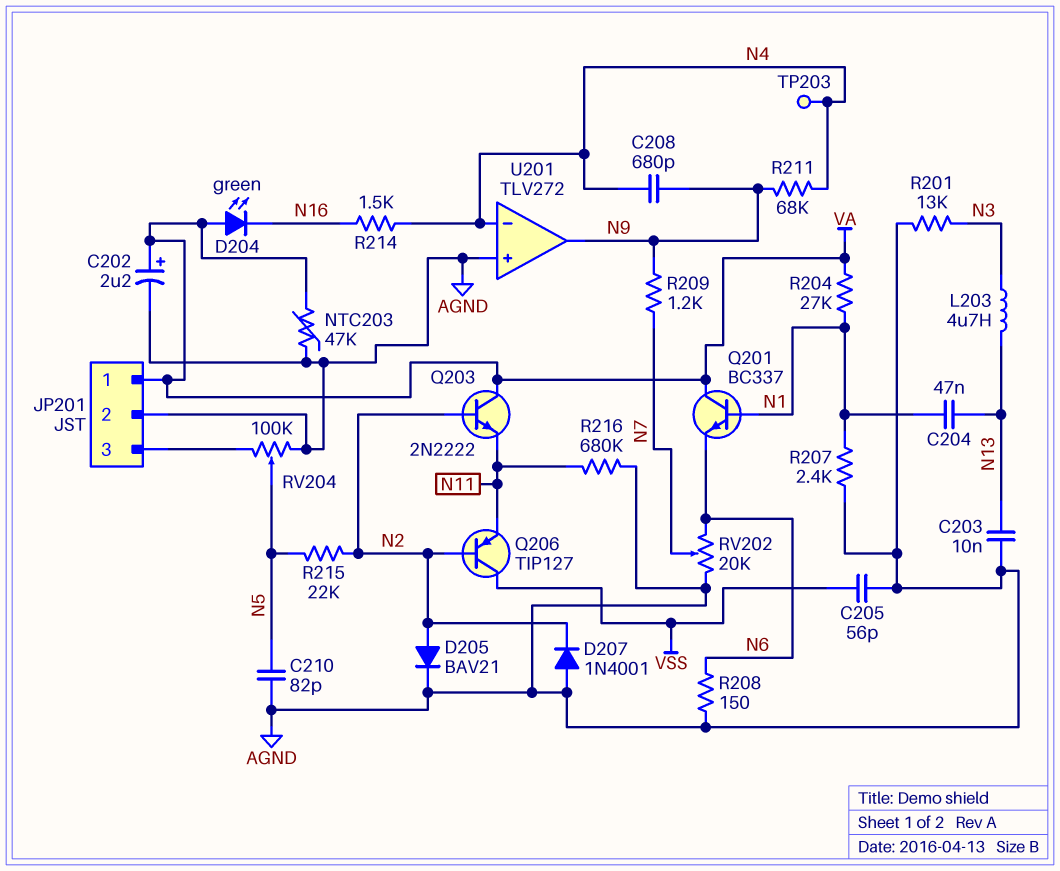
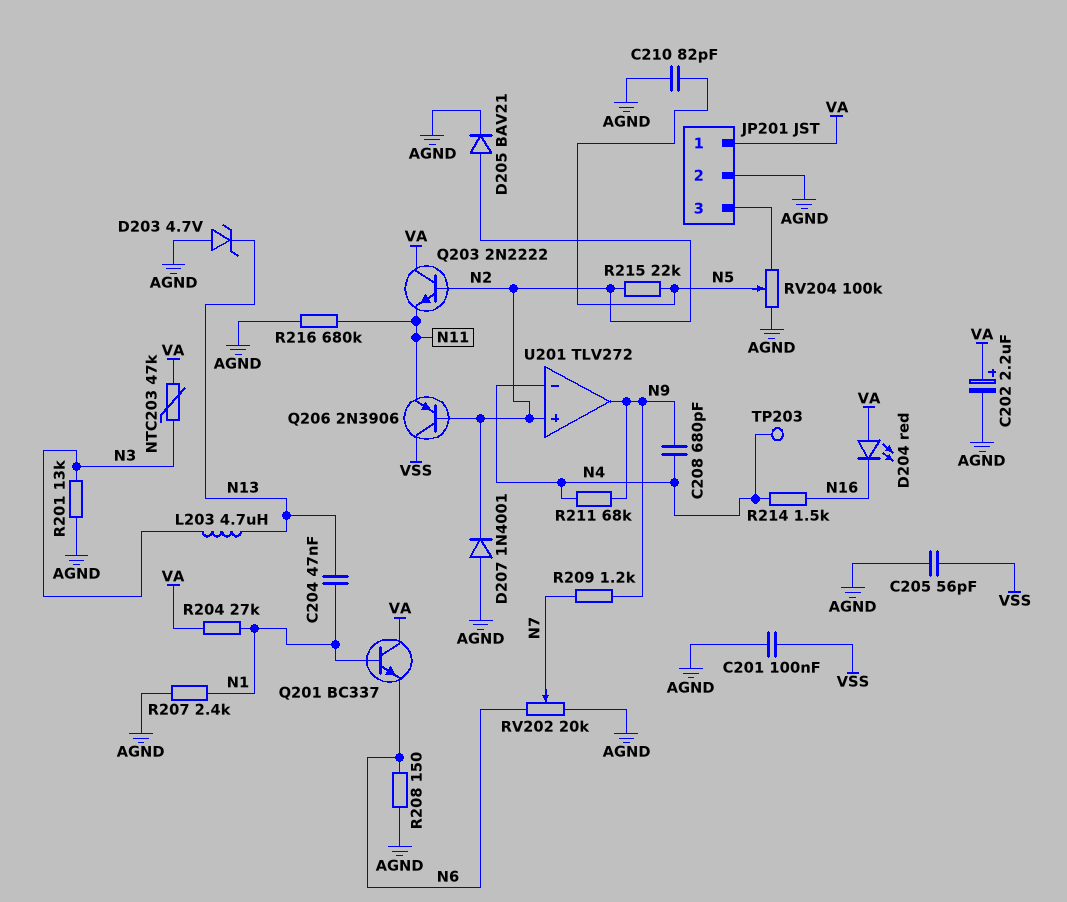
C201: none -> 100nF (AGND, VSS)
C203: 10nF (AGND, N13) -> none
D203: none -> zener 4.7V (A AGND, K N13)
D204: LED green (A VA, K N16) -> LED red (A VA, K N16)
NTC203: 47k (AGND, VA) -> 47k (N3, VA)
Q206: PNP TIP127 (B N2, C VSS, E N11) -> PNP 2N3906 (B N2, C VSS, E N11)
U201 pin in+: AGND -> N2

